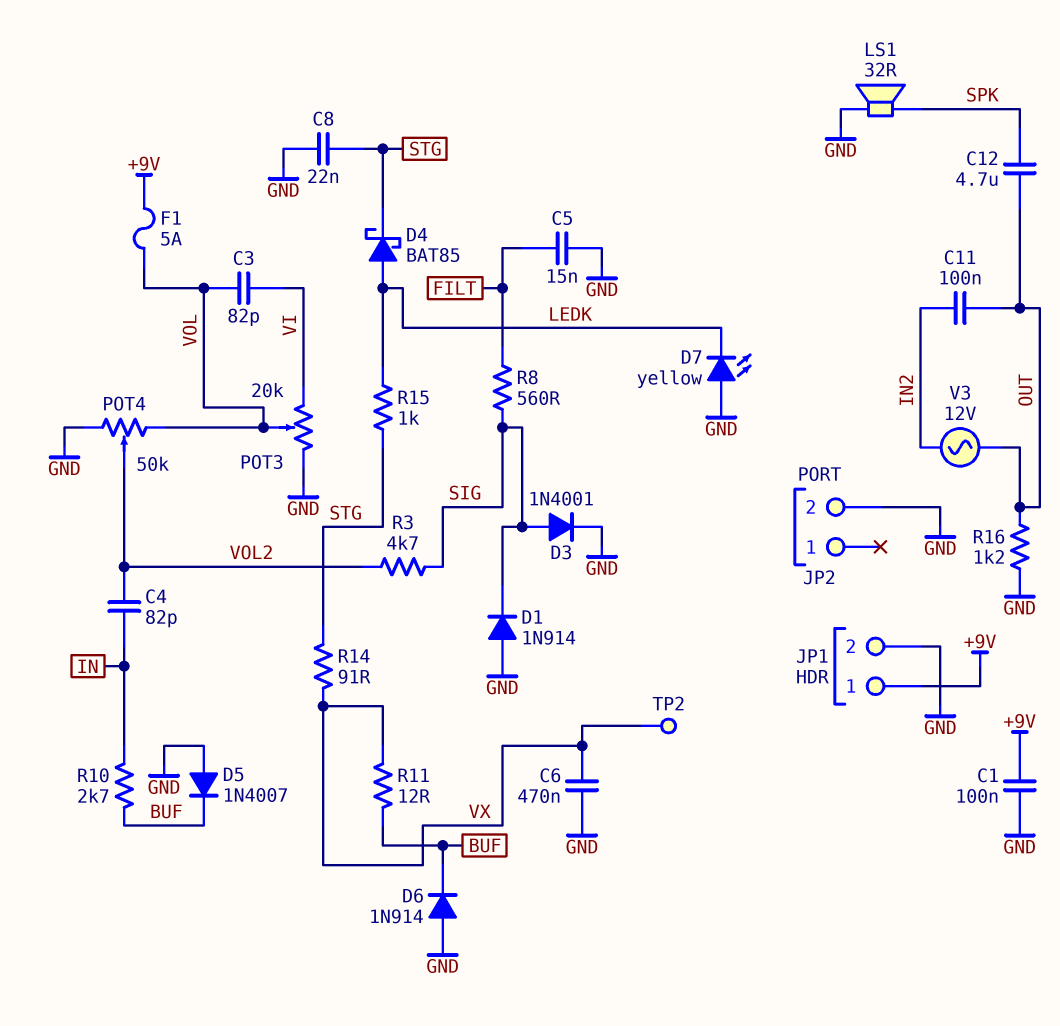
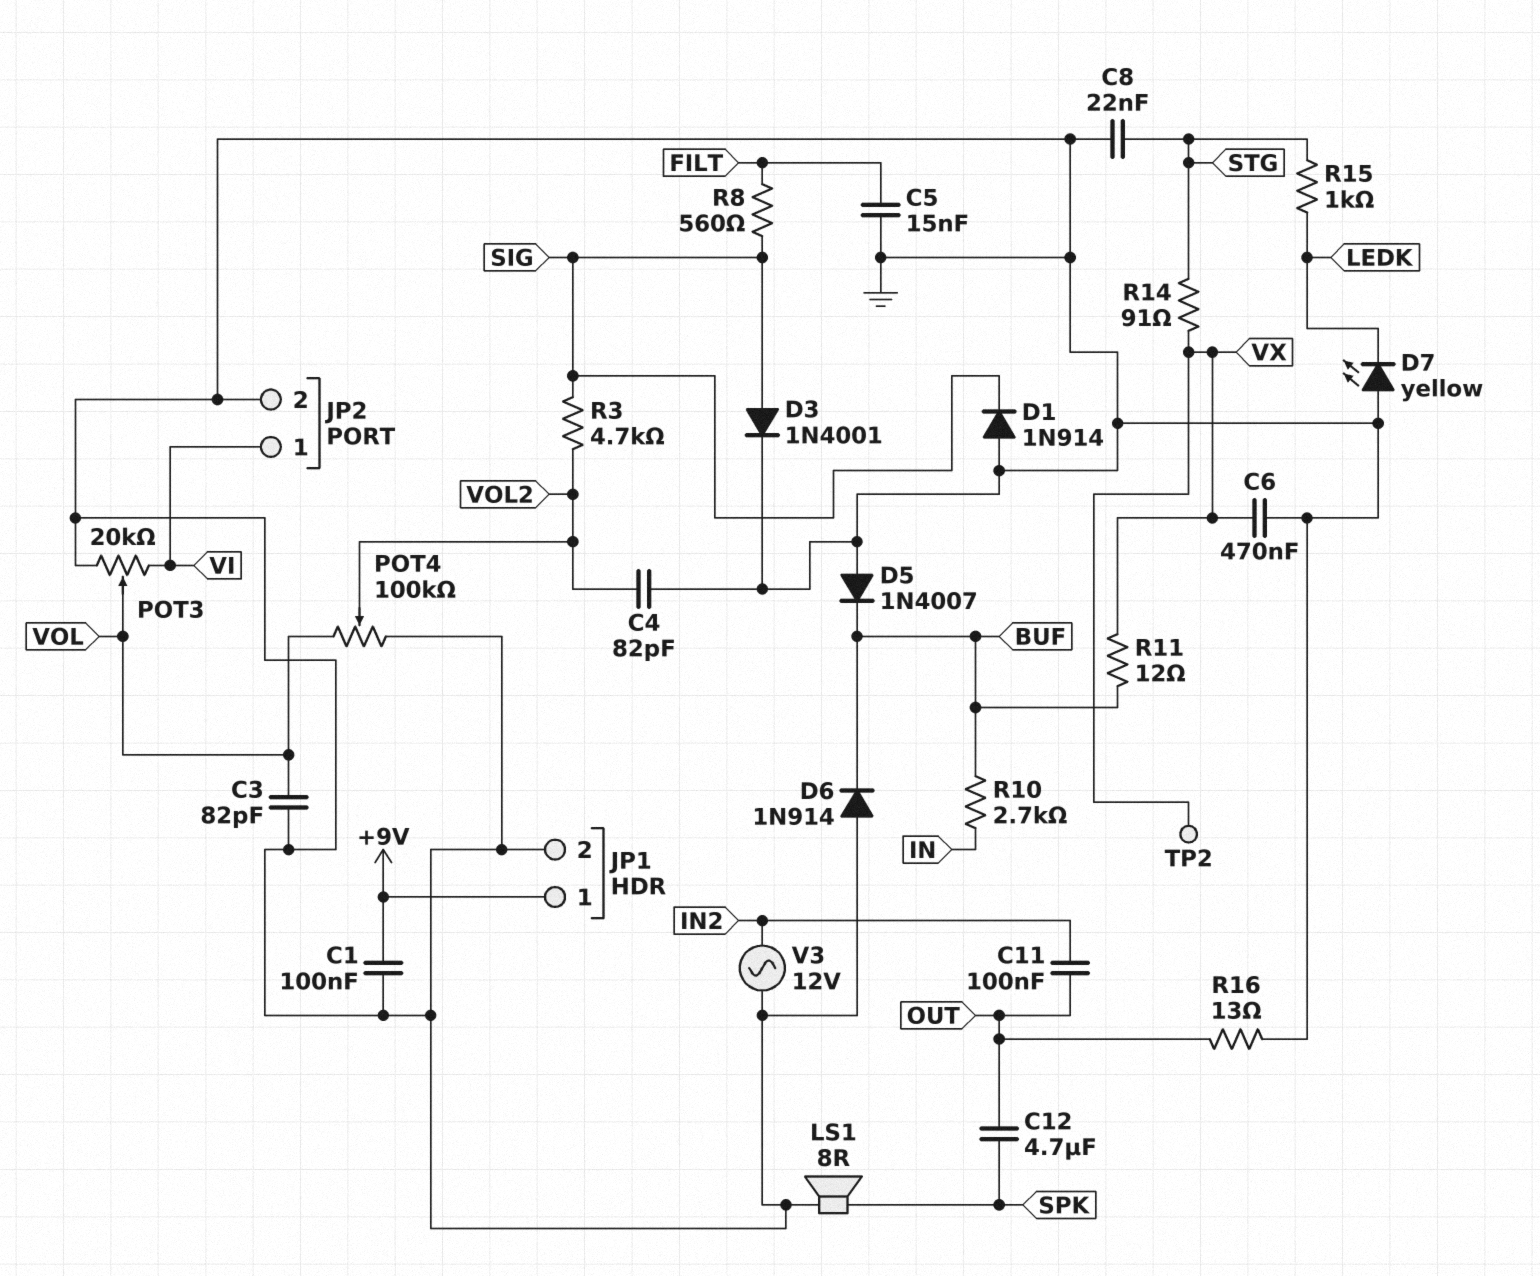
C3: 82pF (VI, VOL) -> 82pF (GND, VOL)
C4: 82pF (IN, VOL2) -> 82pF (GND, VOL2)
D4: schottky BAT85 (A LEDK, K STG) -> none
F1: 5A (+9V, VOL) -> none
JP2 pin 1: none -> VI
LS1: speaker 32R (GND, SPK) -> speaker 8R (GND, SPK)
POT4: 50k (GND, VOL, wiper VOL2) -> 100k (GND, VOL, wiper VOL2)
R16: 1.2k (GND, OUT) -> 13 (GND, OUT)
V3: AC 12V (IN2, OUT) -> AC 12V (GND, IN2)

